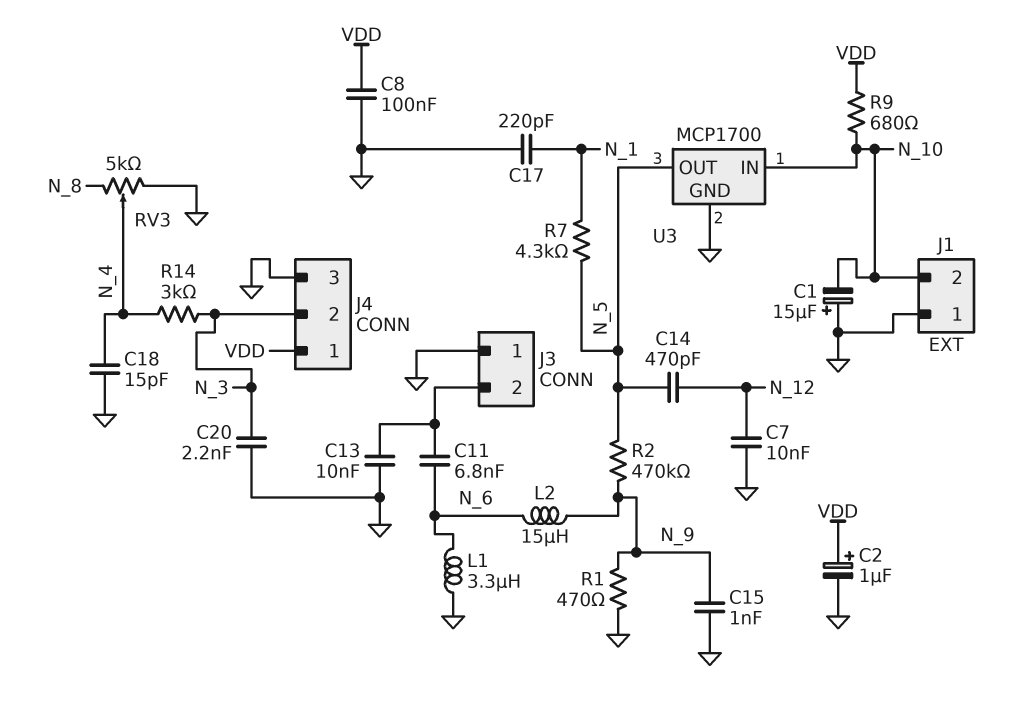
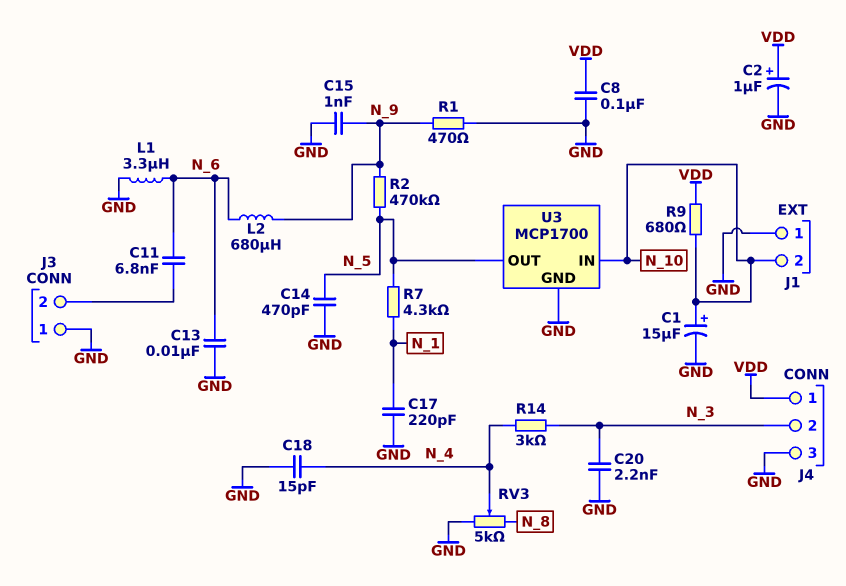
C1: 15uF (plus GND, minus N_10) -> 15uF (plus N_10, minus GND)
C7: 10nF (GND, N_12) -> none
C13: 10nF (GND, J3/2) -> 10nF (GND, N_6)
C14: 470pF (N_5, N_12) -> 470pF (GND, N_5)
L2: 15uH (N_6, N_9) -> 680uH (N_6, N_9)

